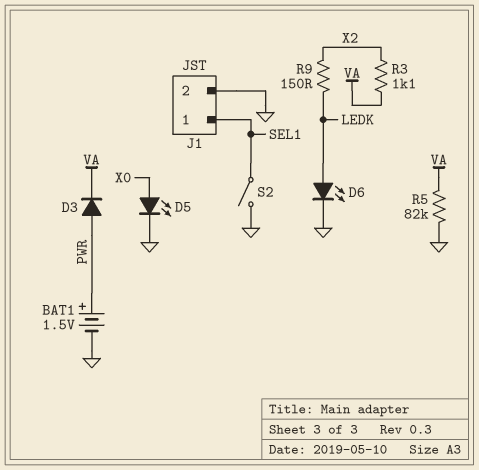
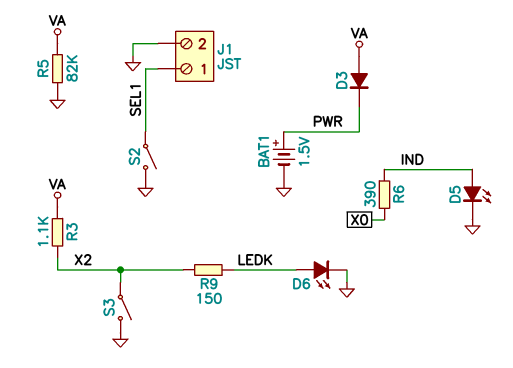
D3: diode (A PWR, K VA) -> diode (A VA, K PWR)
D5: LED (A X0, K GND) -> LED (A IND, K GND)
R6: none -> 390 (IND, X0)
S3: none -> switch (GND, X2)

